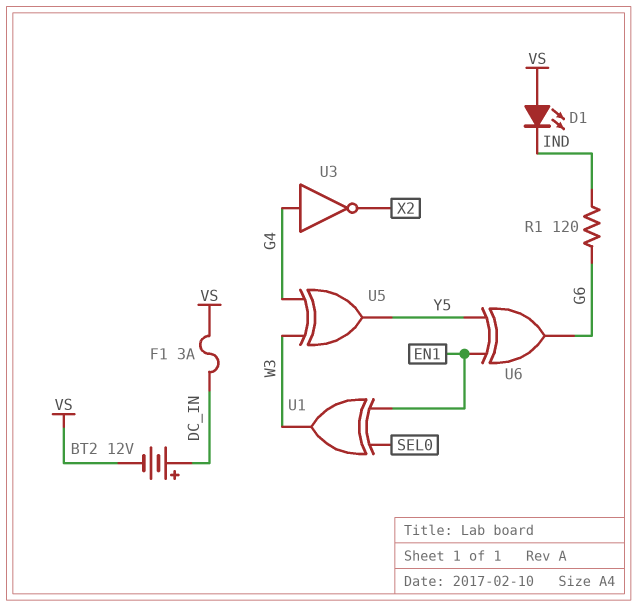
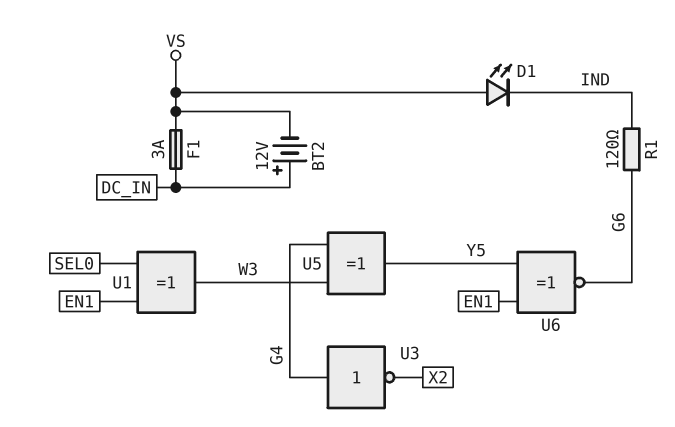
U6: XOR (in EN1, in Y5, out G6) -> XNOR (in EN1, in Y5, out G6)

